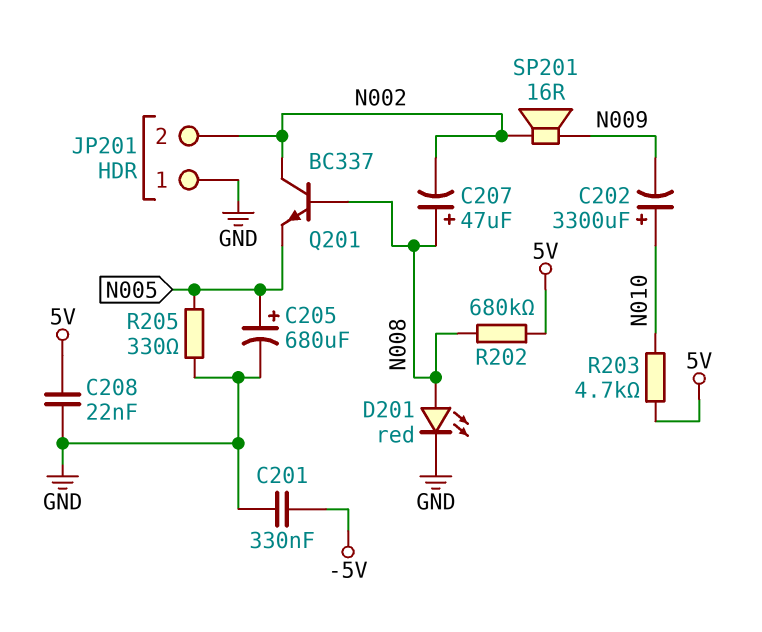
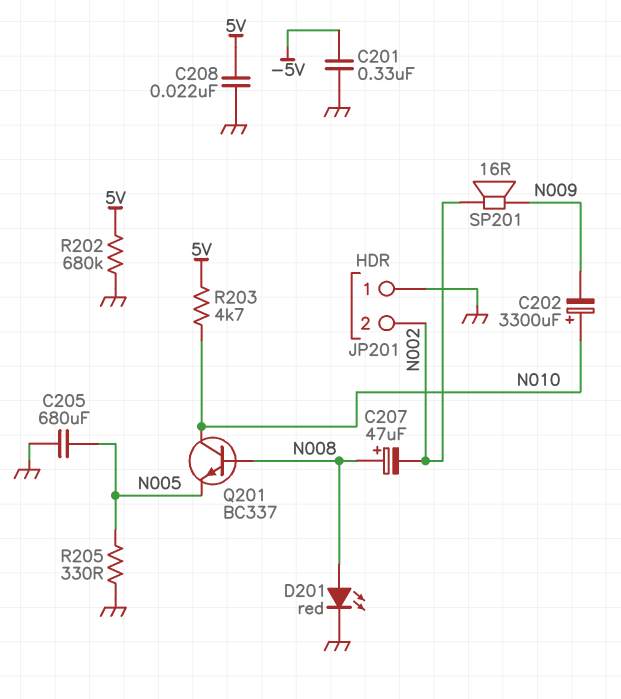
C205: 680uF (plus N005, minus GND) -> 680uF (GND, N005)
Q201: NPN BC337 (B N008, C N002, E N005) -> NPN BC337 (B N008, C N010, E N005)
R202: 680k (5V, N008) -> 680k (5V, GND)

